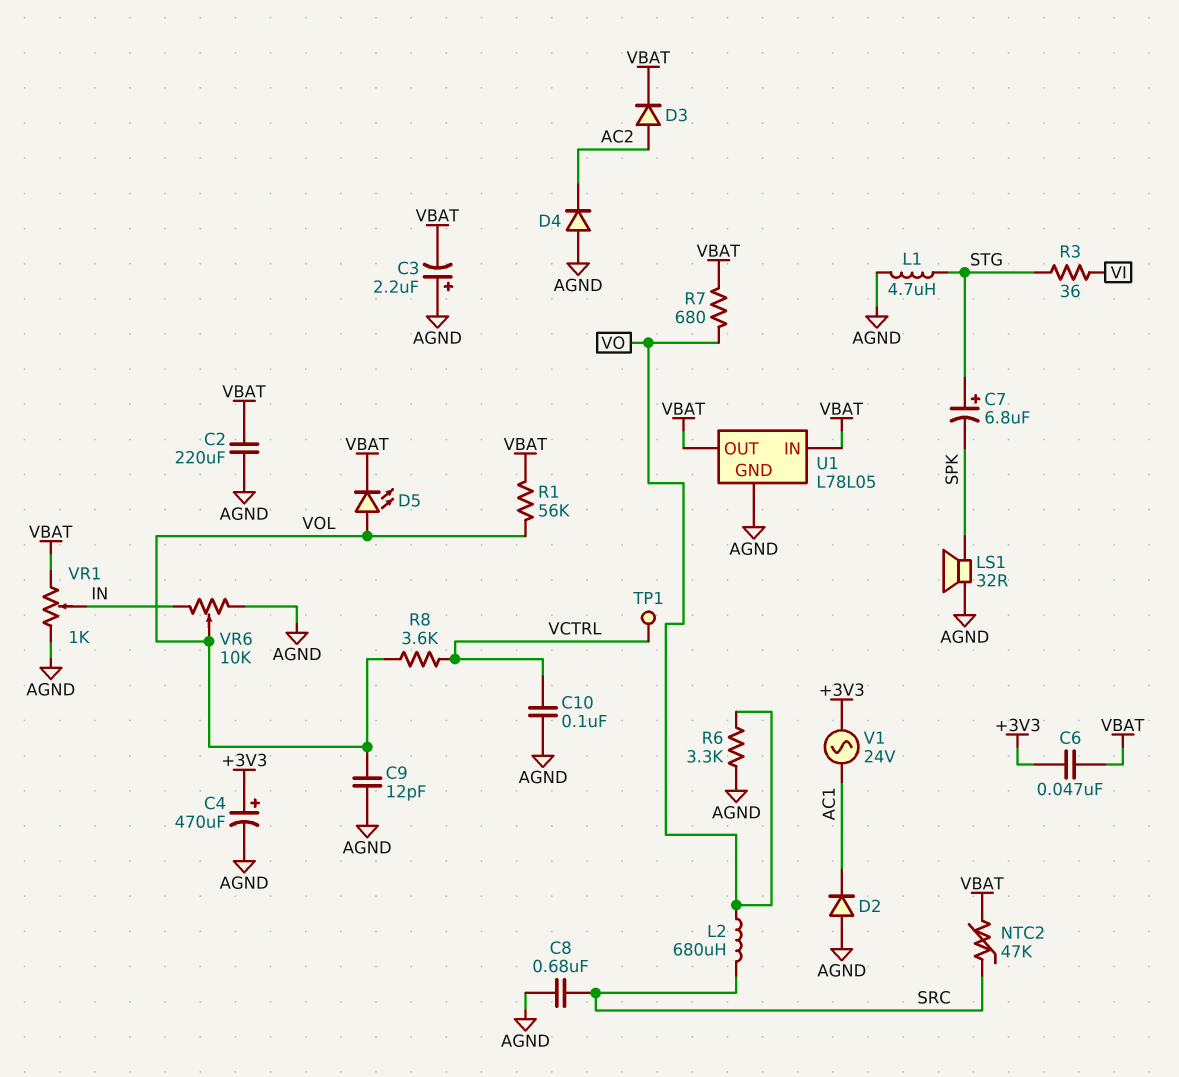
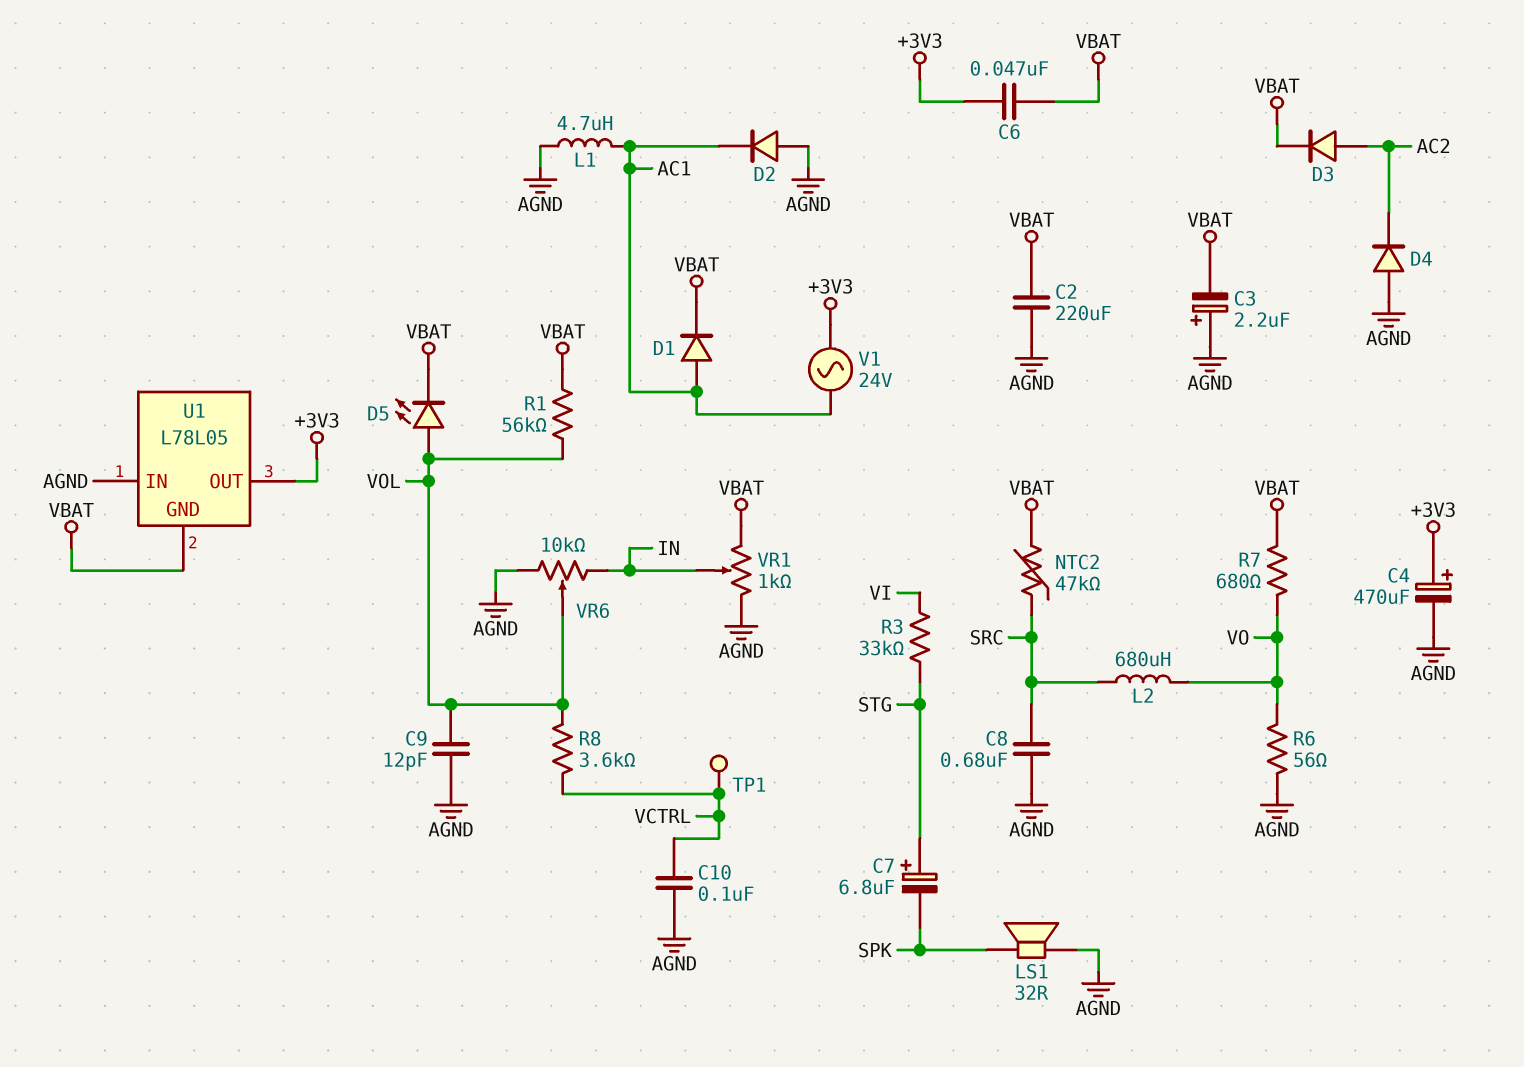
D1: none -> diode (A AC1, K VBAT)
L1: 4.7uH (AGND, STG) -> 4.7uH (AC1, AGND)
R3: 36 (STG, VI) -> 33k (STG, VI)
R6: 3.3k (AGND, VO) -> 56 (AGND, VO)
U1 pin GND: AGND -> VBAT
U1 pin IN: VBAT -> AGND
U1 pin OUT: VBAT -> +3V3

